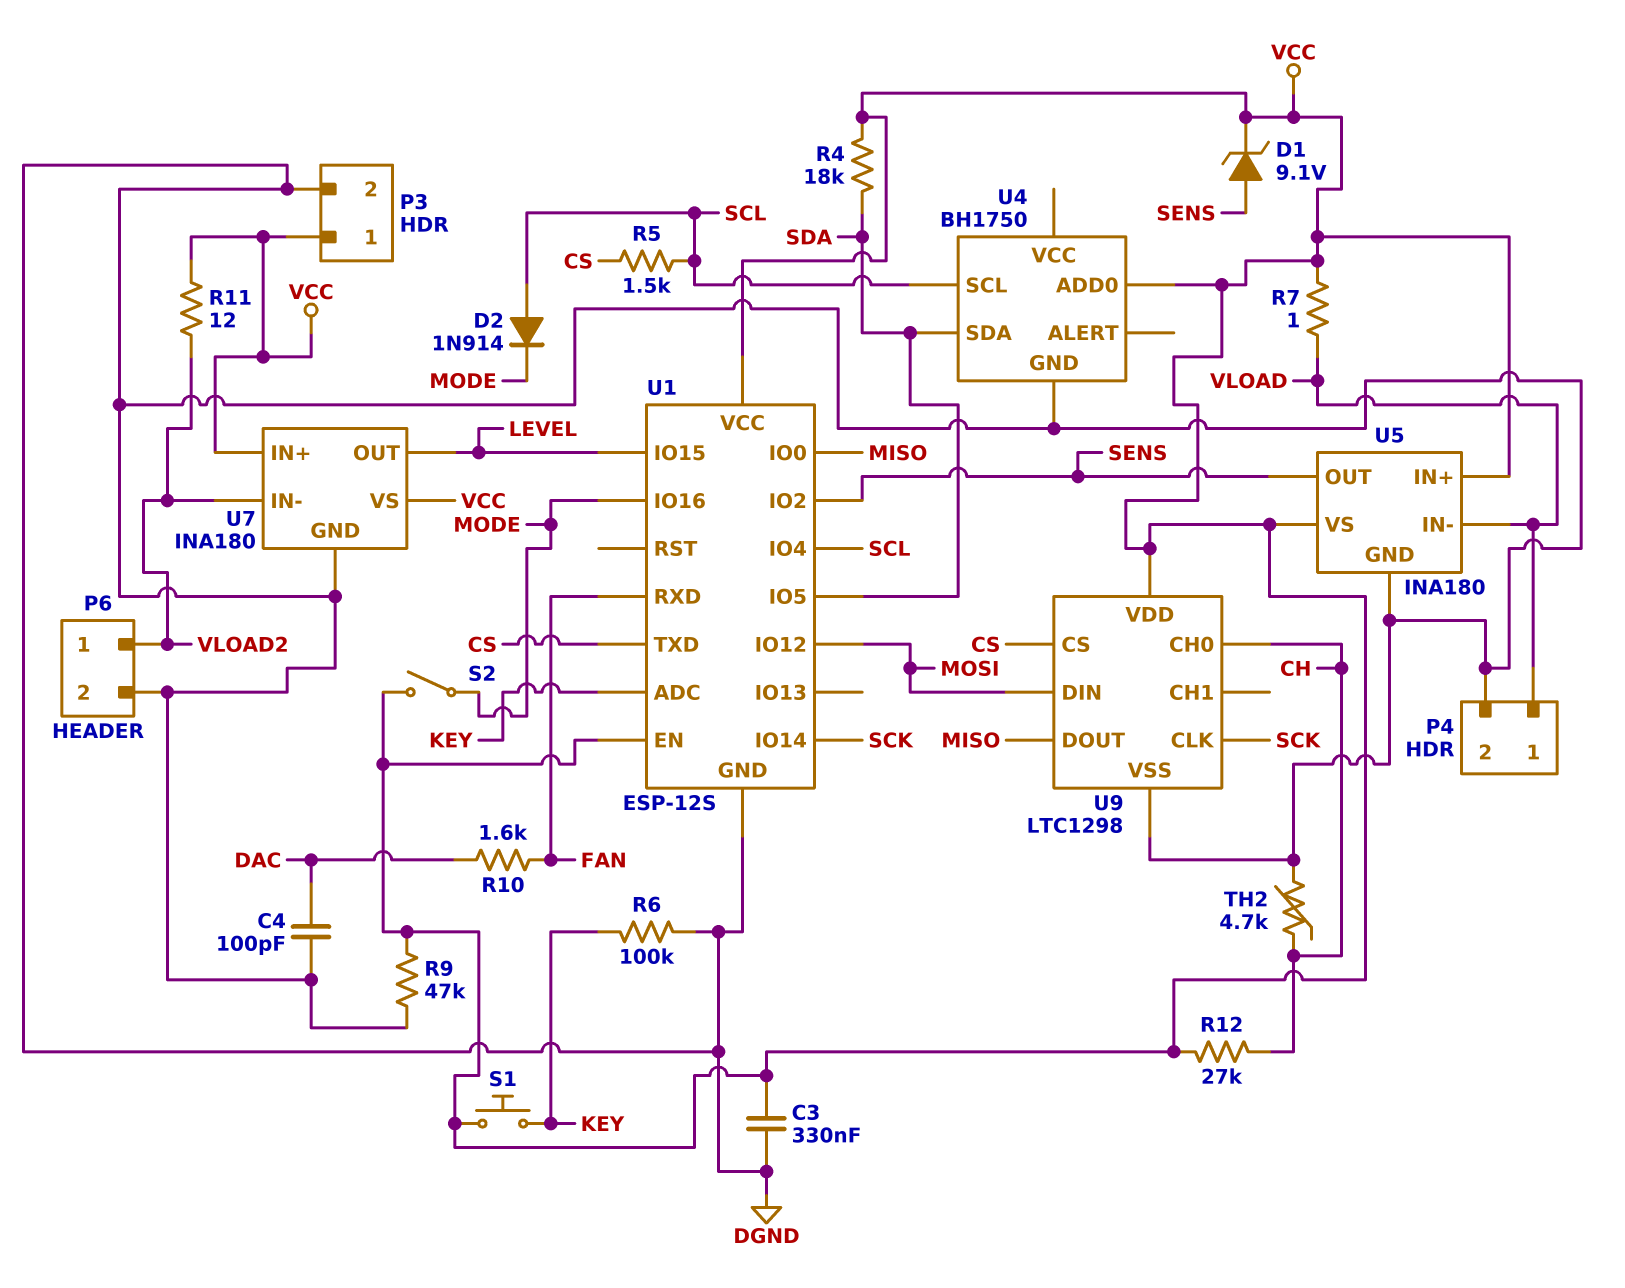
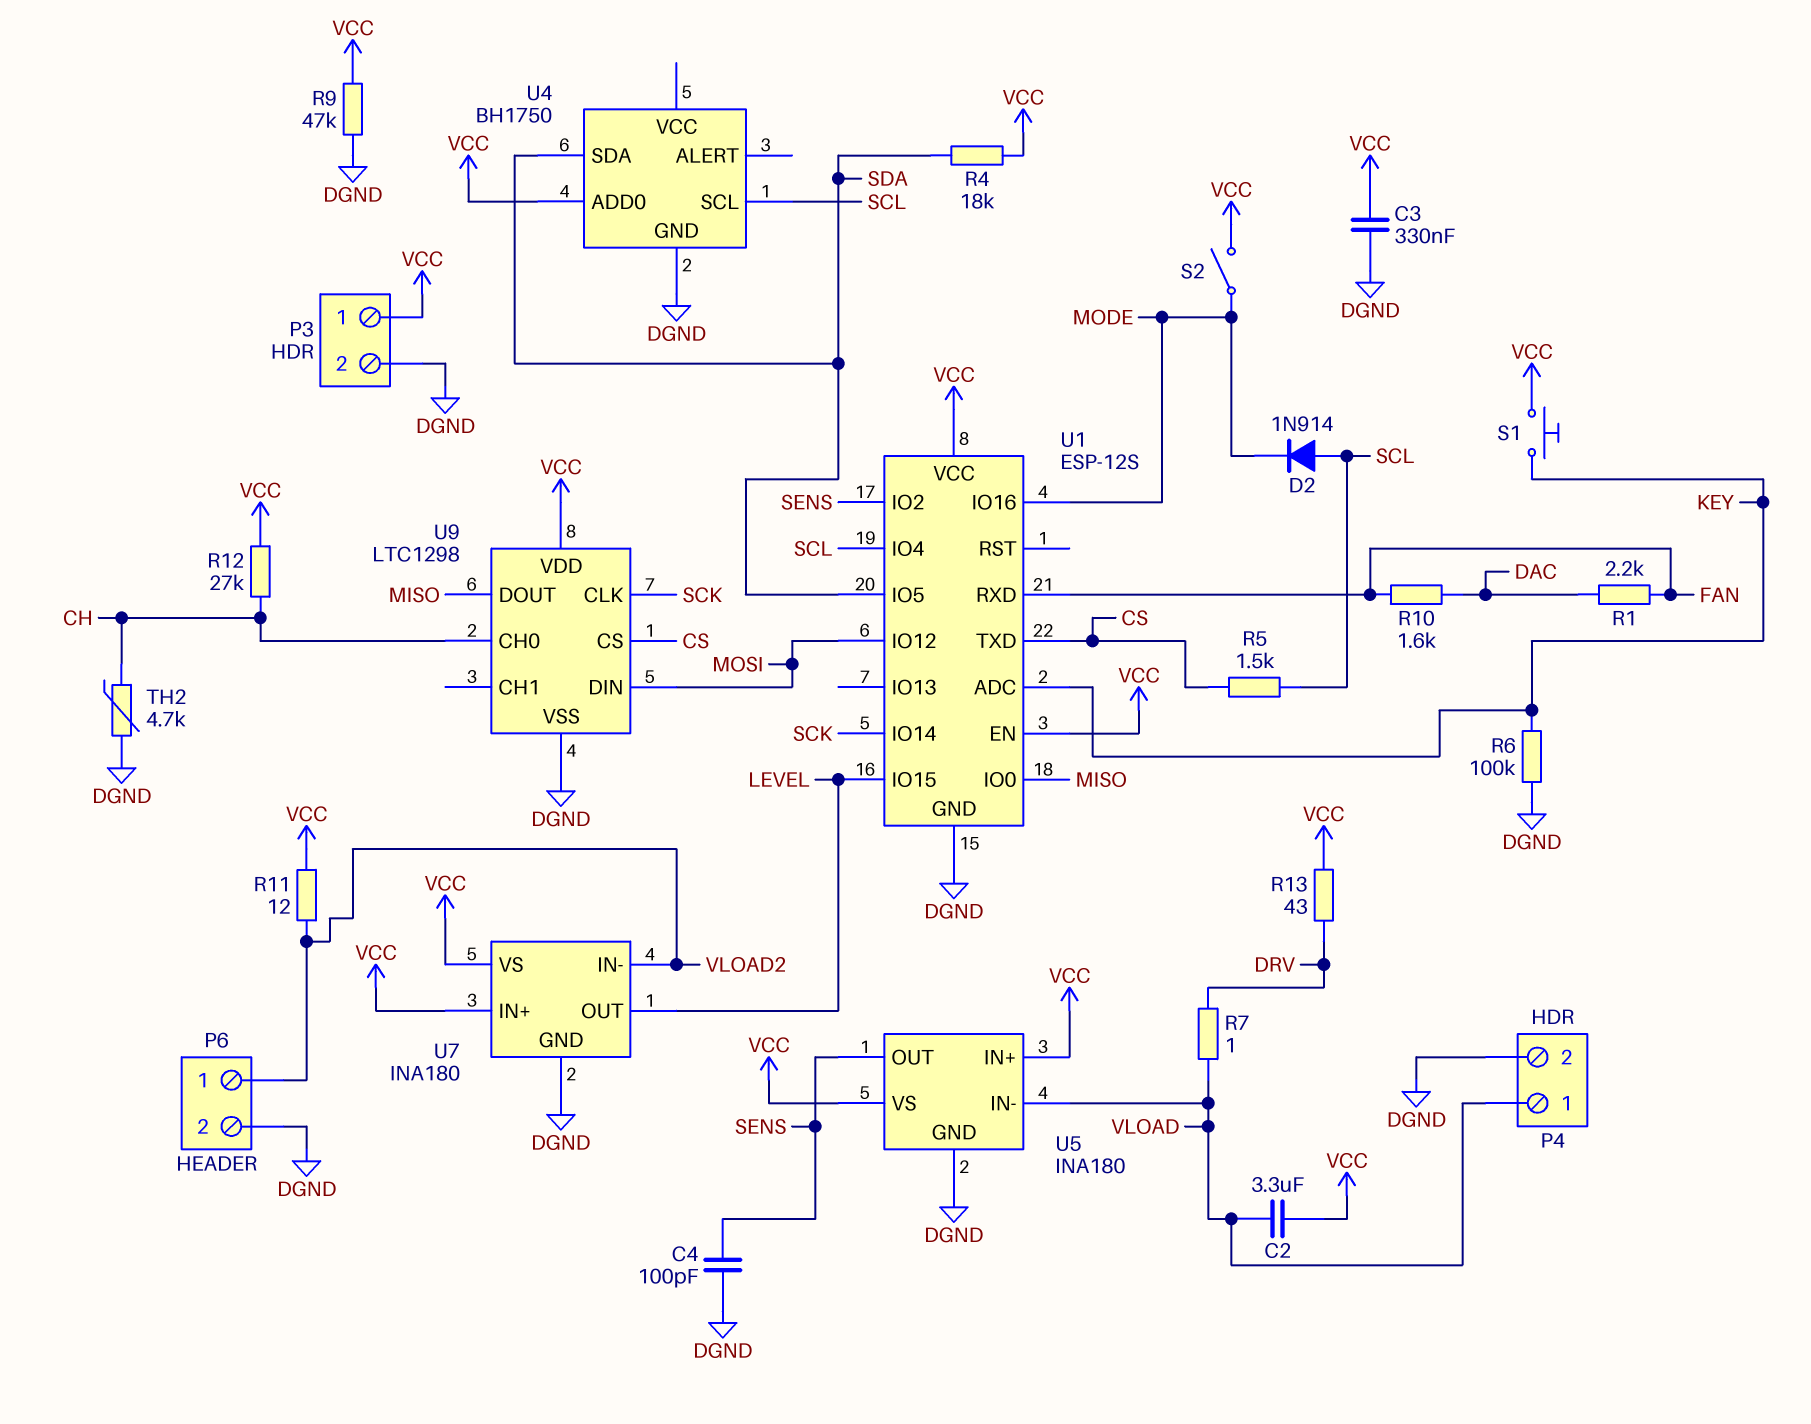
C2: none -> 3.3uF (VCC, VLOAD)
C4: 100pF (DAC, DGND) -> 100pF (DGND, SENS)
D1: zener 9.1V (A SENS, K VCC) -> none
R1: none -> 2.2k (DAC, FAN)
R7: 1 (VCC, VLOAD) -> 1 (DRV, VLOAD)
R13: none -> 43 (DRV, VCC)

